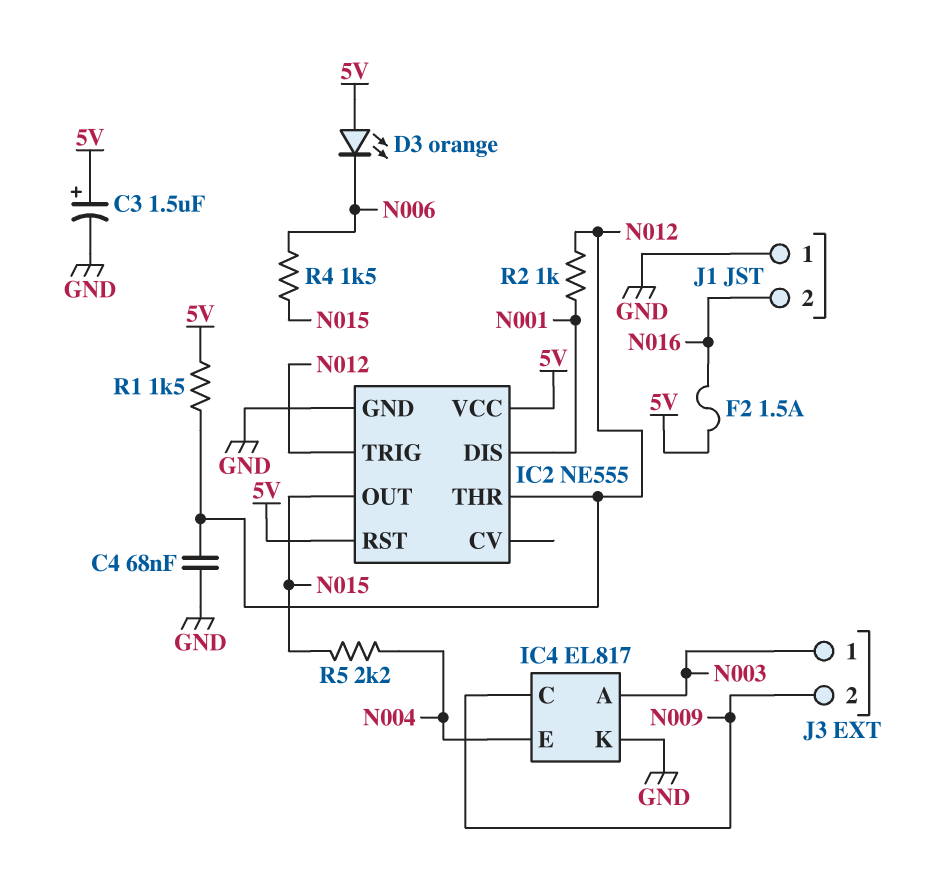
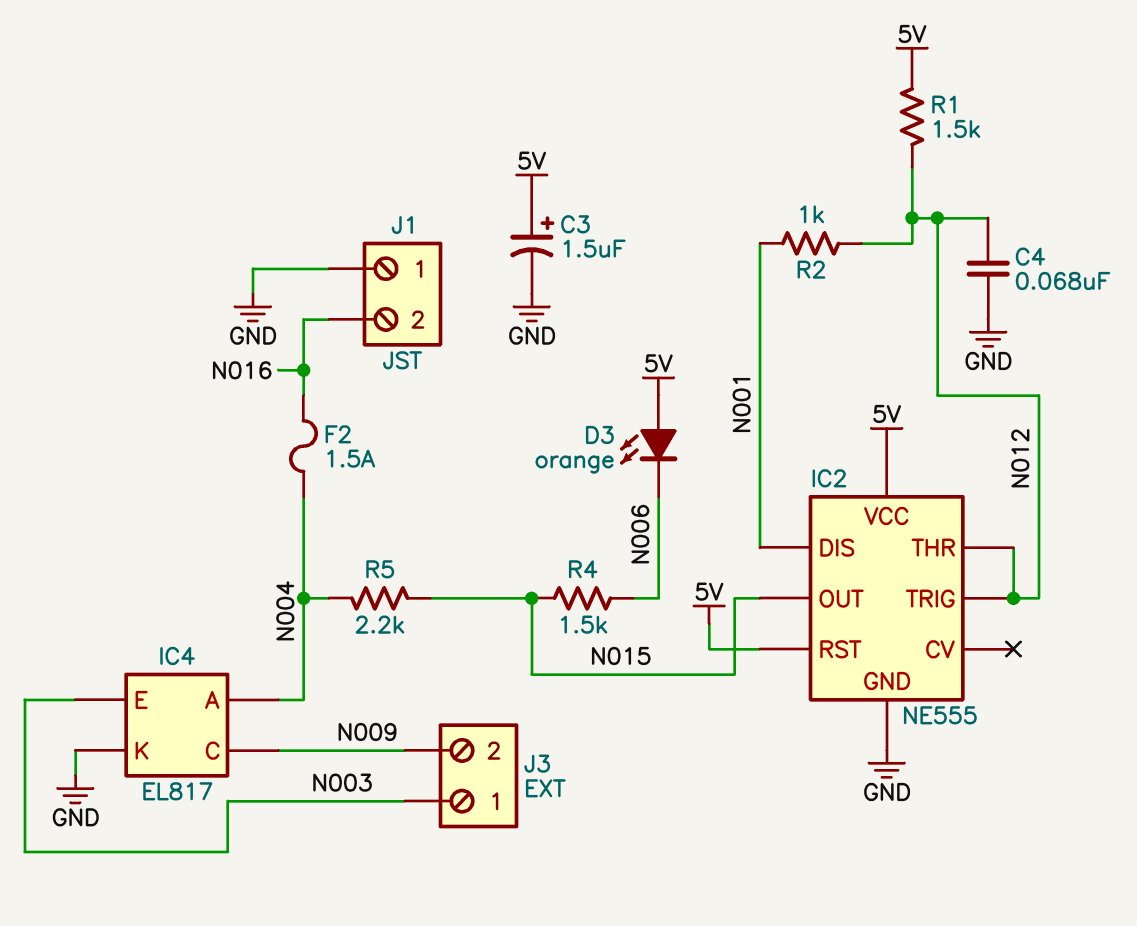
F2: 1.5A (5V, N016) -> 1.5A (N004, N016)
IC4 pin A: N003 -> N004
IC4 pin E: N004 -> N003

